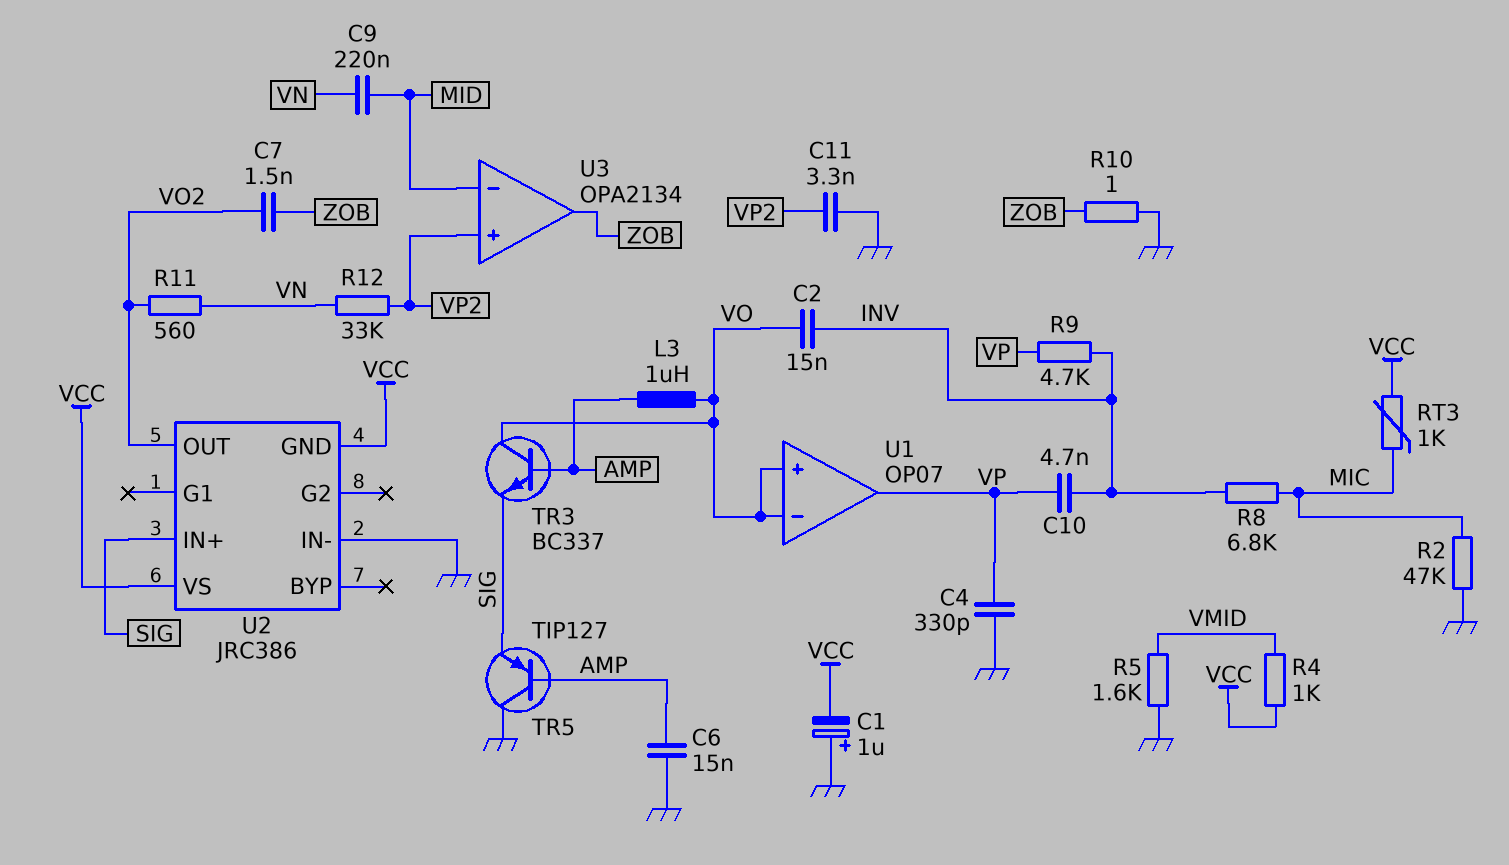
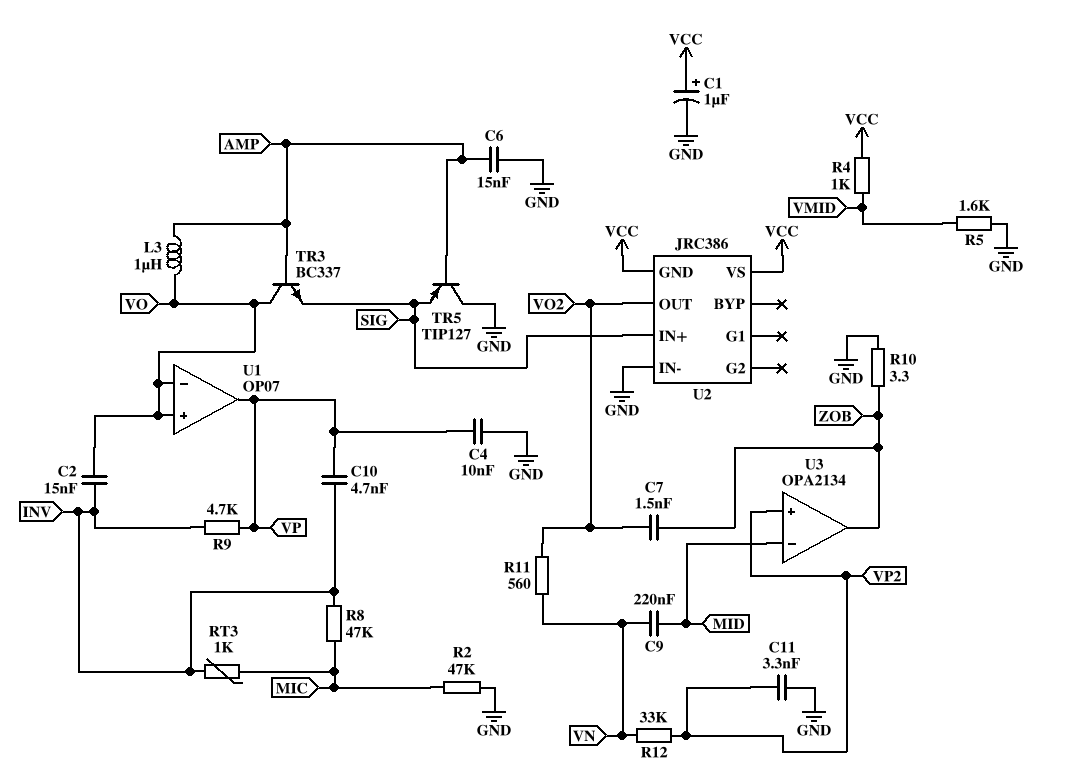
C1: 1uF (plus GND, minus VCC) -> 1uF (plus VCC, minus GND)
C4: 330pF (GND, VP) -> 10nF (GND, VP)
R8: 6.8k (INV, MIC) -> 47k (INV, MIC)
R10: 1 (GND, ZOB) -> 3.3 (GND, ZOB)
RT3: 1k (MIC, VCC) -> 1k (INV, MIC)

